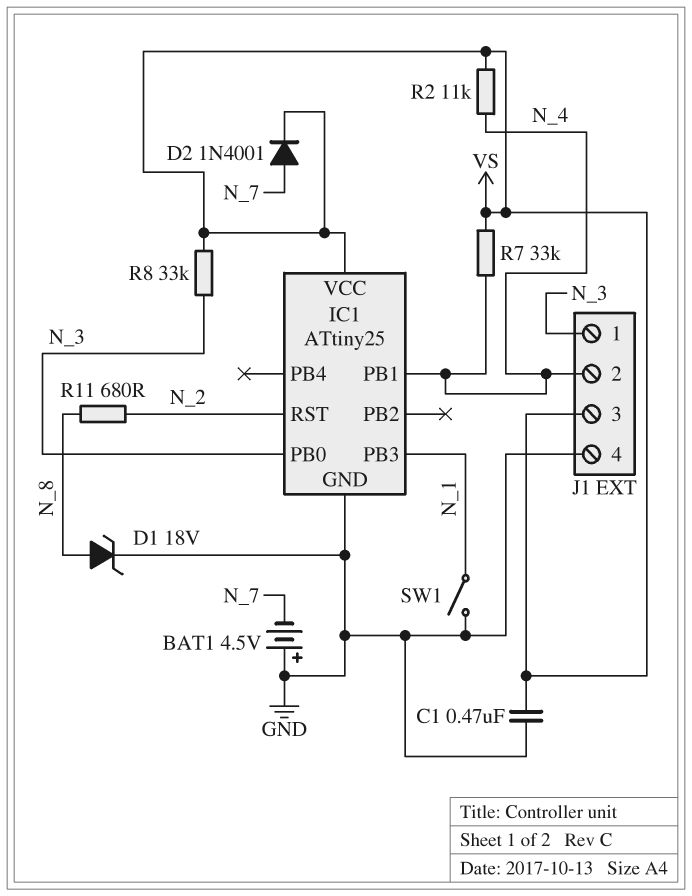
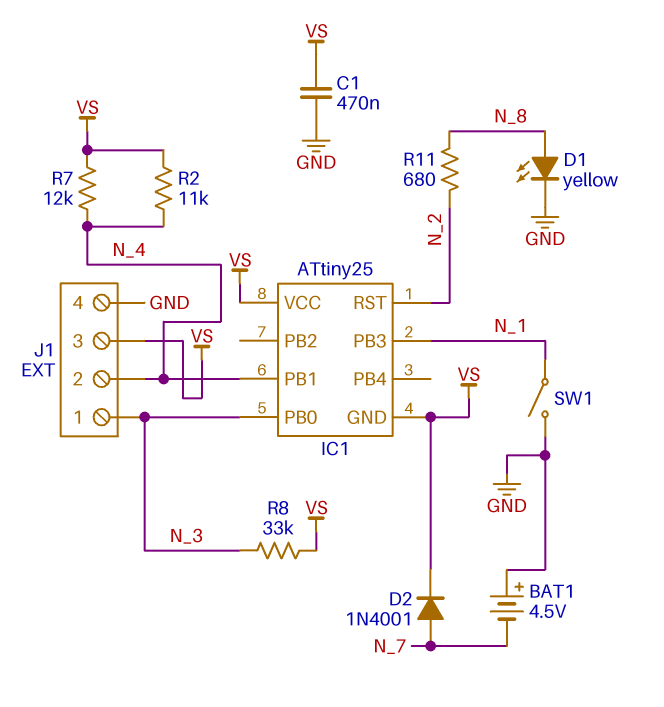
D1: zener 18V (A N_8, K GND) -> LED yellow (A N_8, K GND)
IC1 pin GND: GND -> VS
R7: 33k (N_4, VS) -> 12k (N_4, VS)

